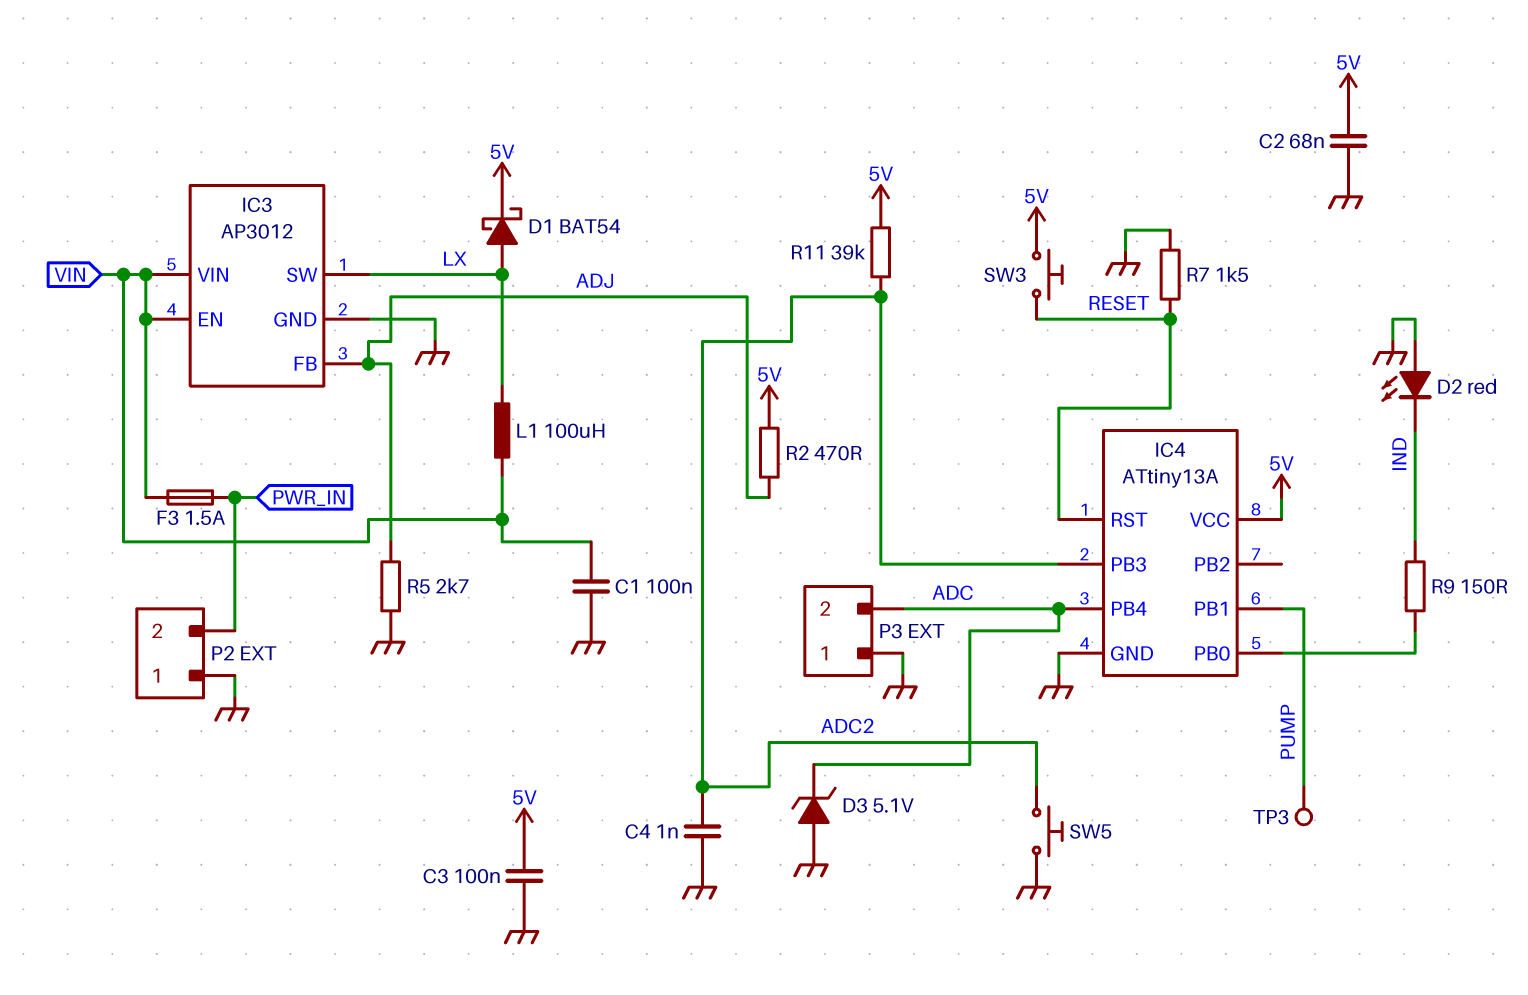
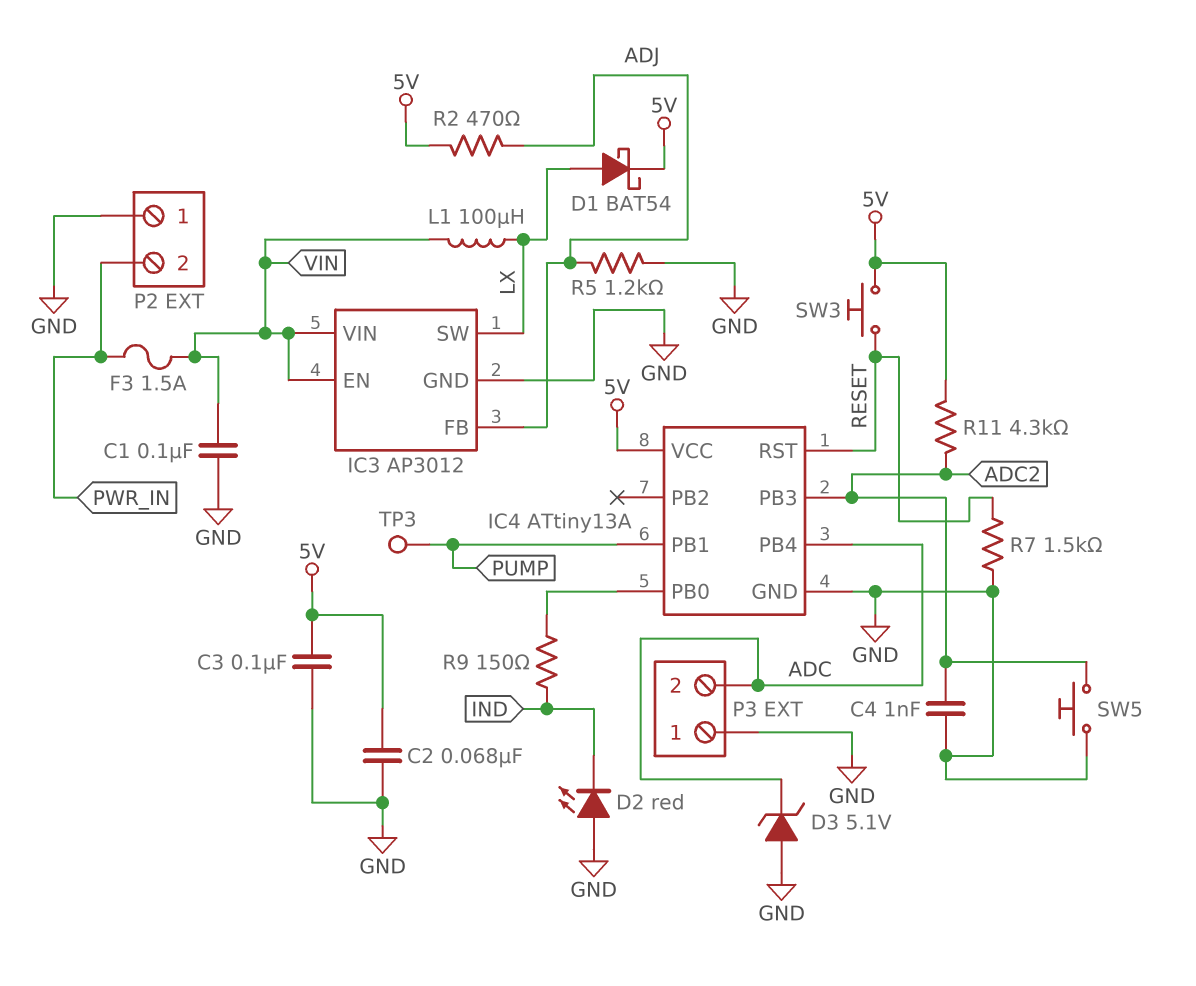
R5: 2.7k (ADJ, GND) -> 1.2k (ADJ, GND)
R11: 39k (5V, ADC2) -> 4.3k (5V, ADC2)

